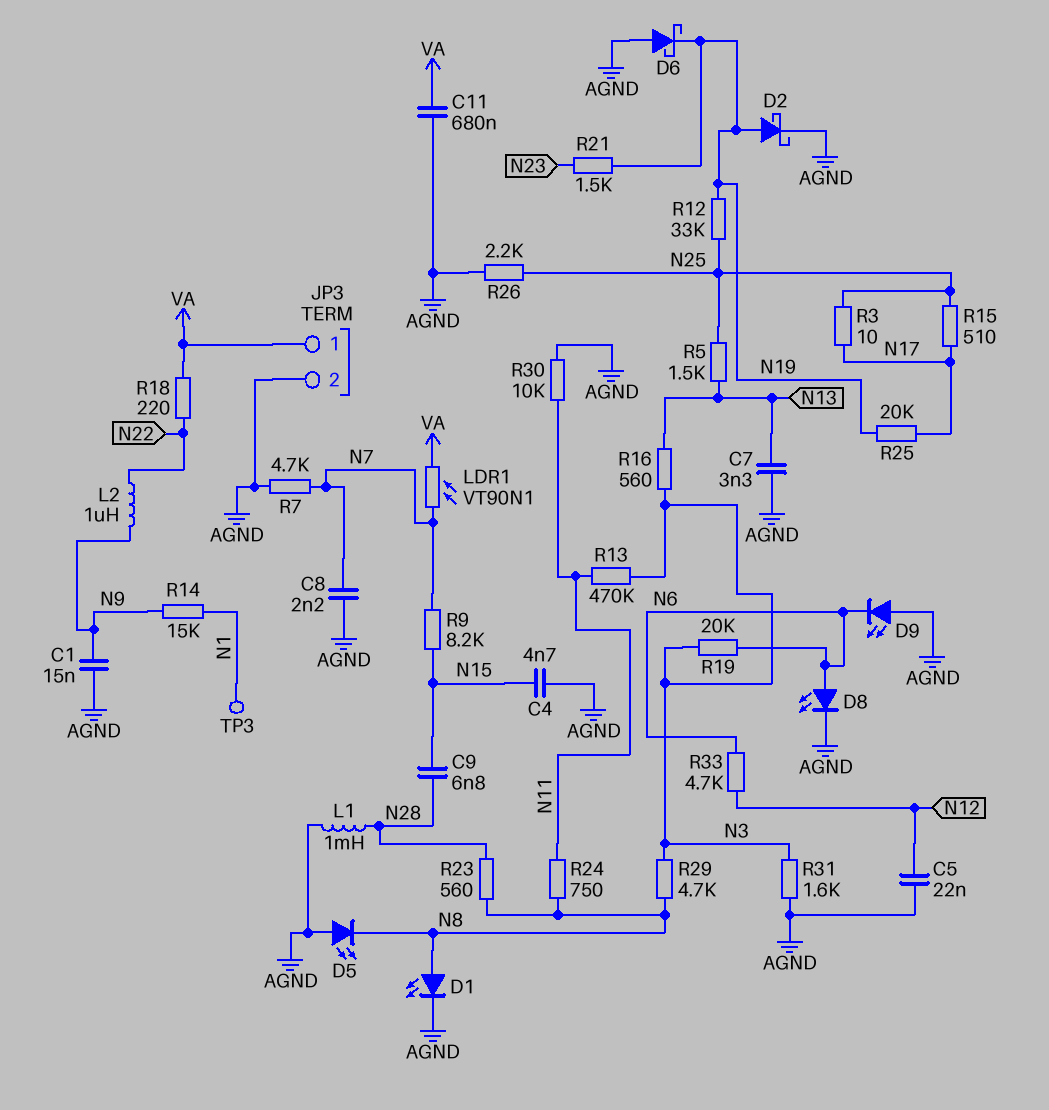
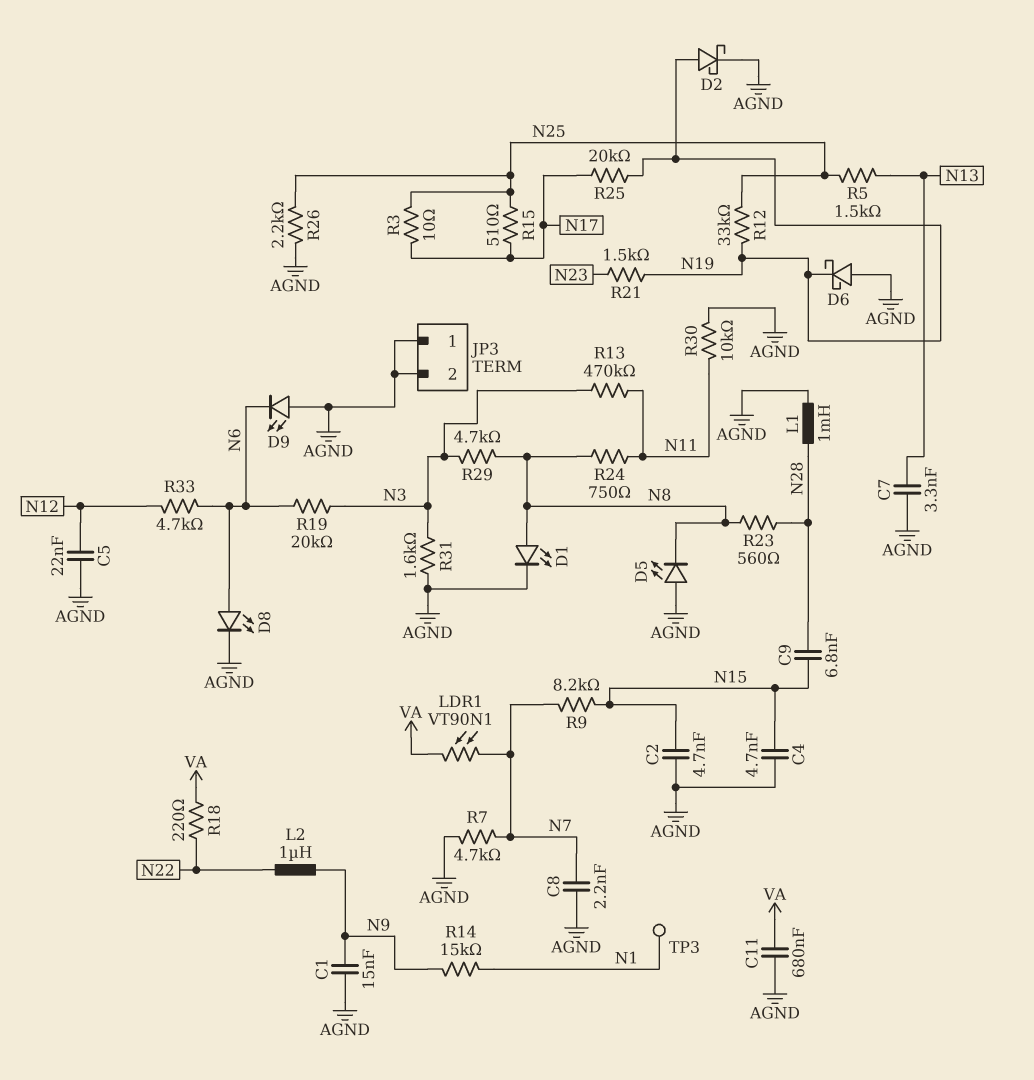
C2: none -> 4.7nF (AGND, N15)
JP3 pin 1: VA -> AGND
R16: 560 (N3, N13) -> none

